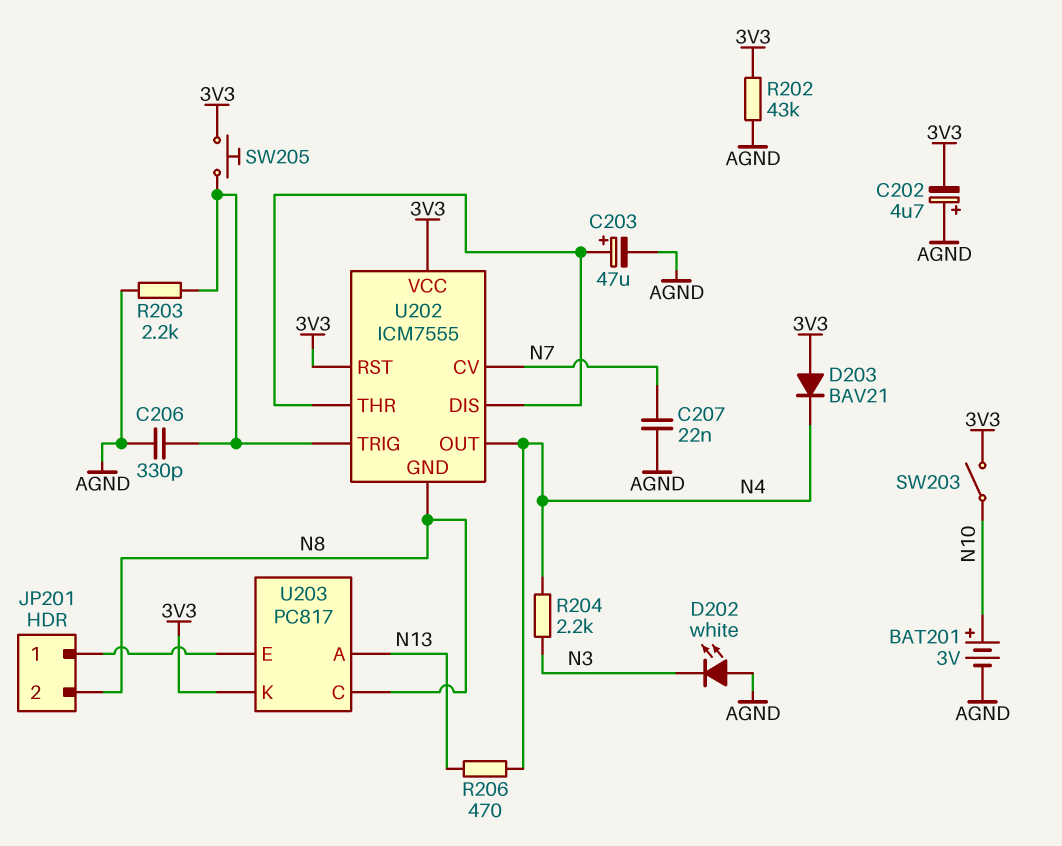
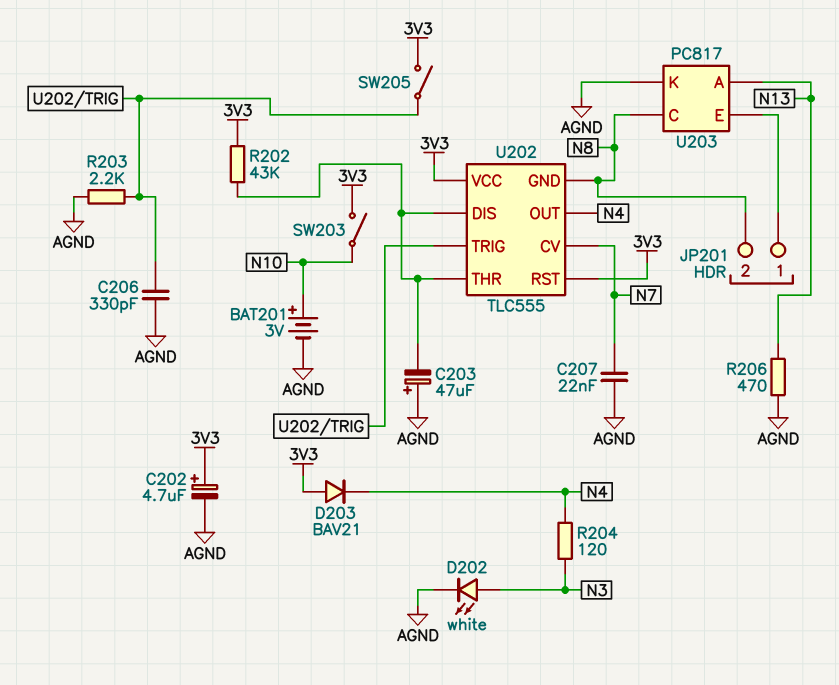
C202: 4.7uF (plus AGND, minus 3V3) -> 4.7uF (plus 3V3, minus AGND)
C203: 47uF (plus U202/DIS, minus AGND) -> 47uF (plus AGND, minus U202/DIS)
D202: LED white (A AGND, K N3) -> LED white (A N3, K AGND)
R202: 43k (3V3, AGND) -> 43k (3V3, U202/DIS)
R204: 2.2k (N3, N4) -> 120 (N3, N4)
R206: 470 (N4, N13) -> 470 (AGND, N13)
SW205: button (3V3, U202/TRIG) -> switch (3V3, U202/TRIG)
U202: ICM7555 -> TLC555
U203 pin K: 3V3 -> AGND

